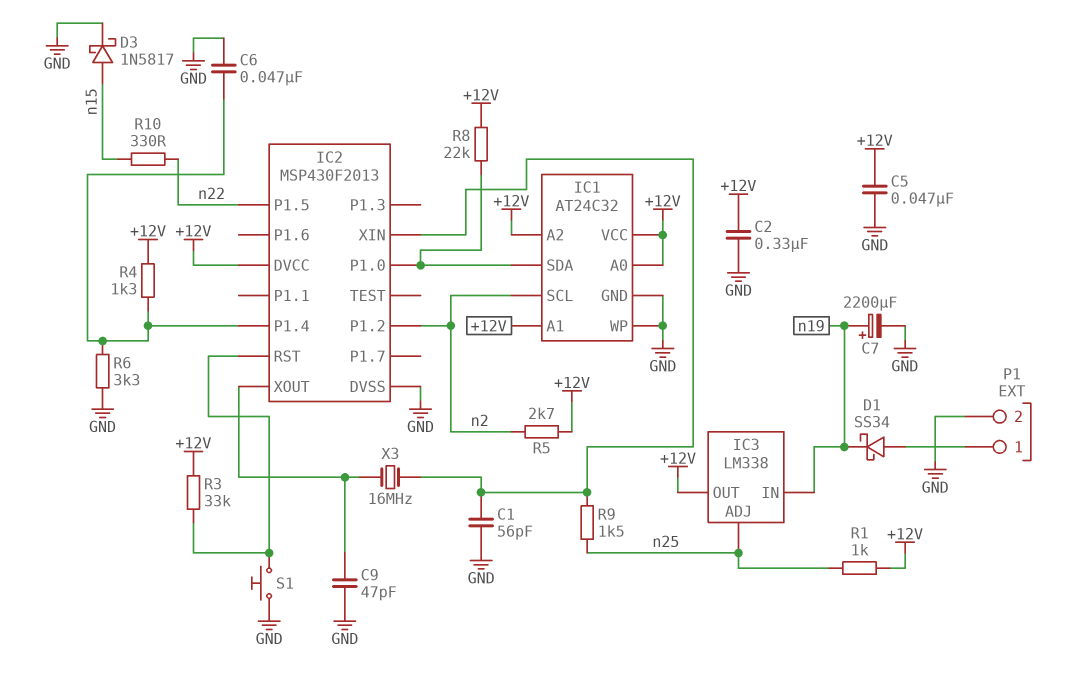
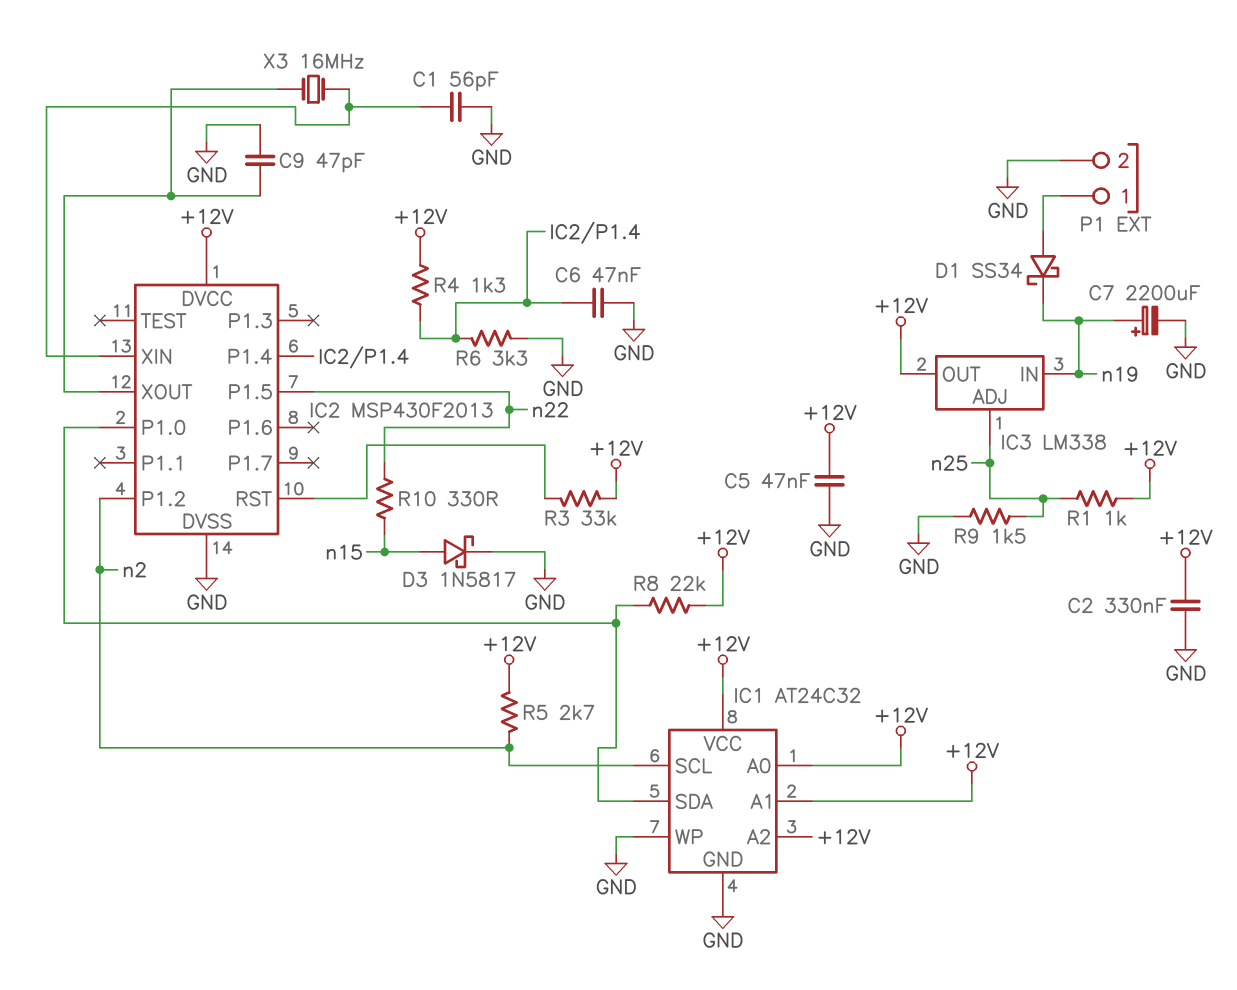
R9: 1.5k (IC2/XIN, n25) -> 1.5k (GND, n25)
S1: button (GND, IC2/RST) -> none

